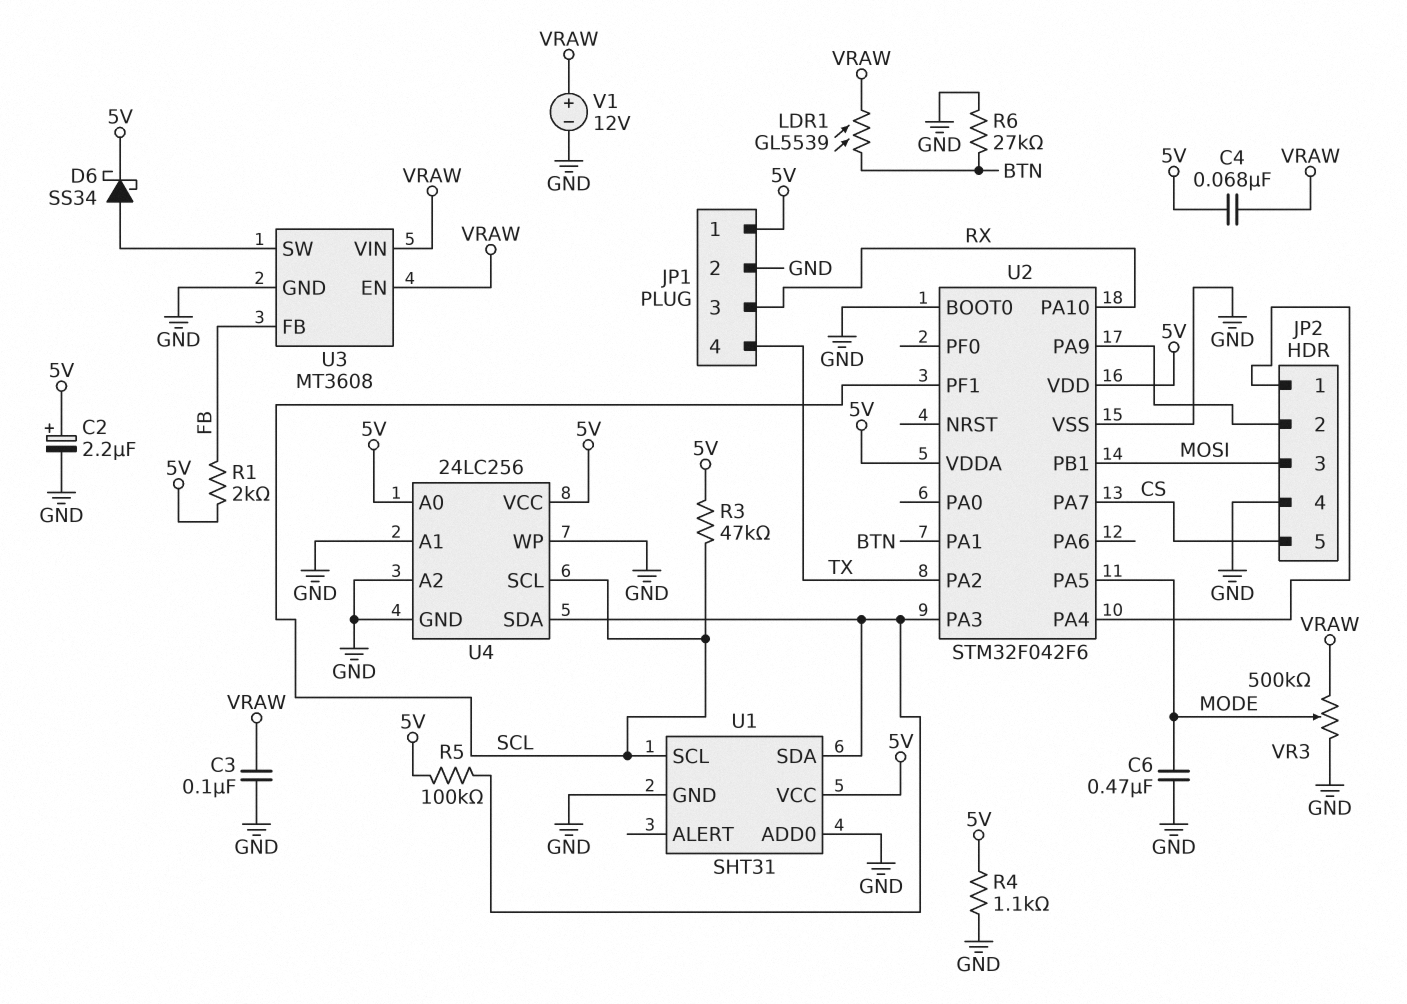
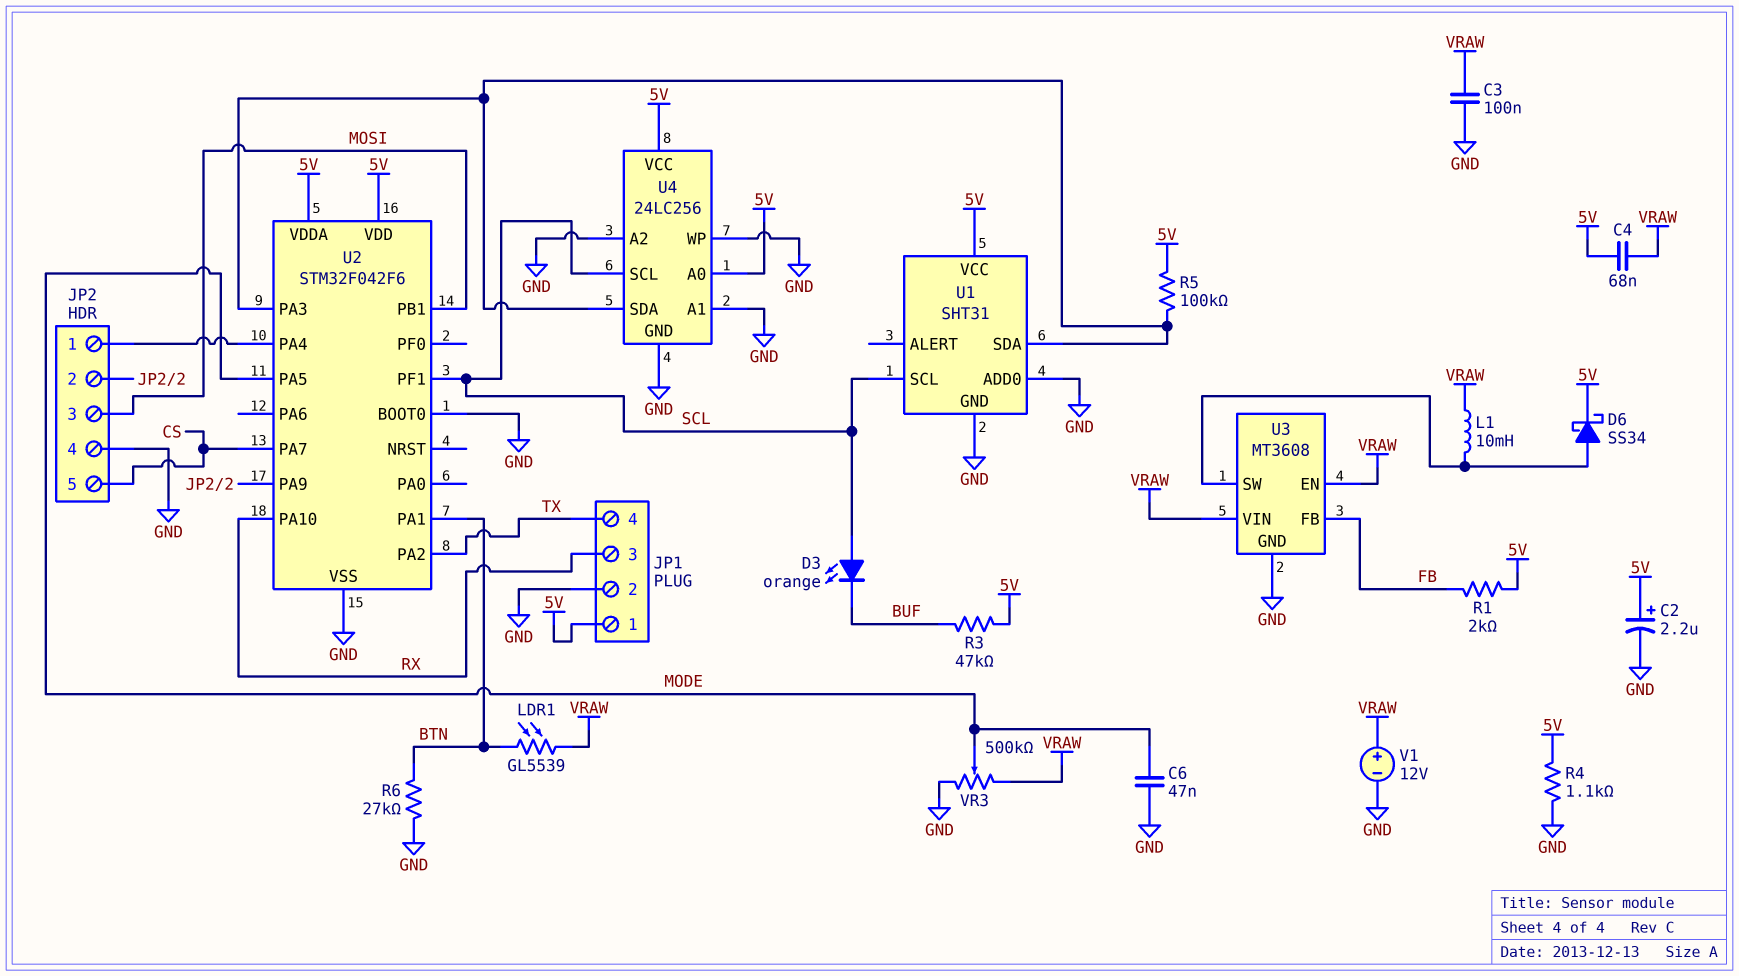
C6: 470nF (GND, MODE) -> 47nF (GND, MODE)
D3: none -> LED orange (A SCL, K BUF)
L1: none -> 10mH (U3/SW, VRAW)
R3: 47k (5V, SCL) -> 47k (5V, BUF)

